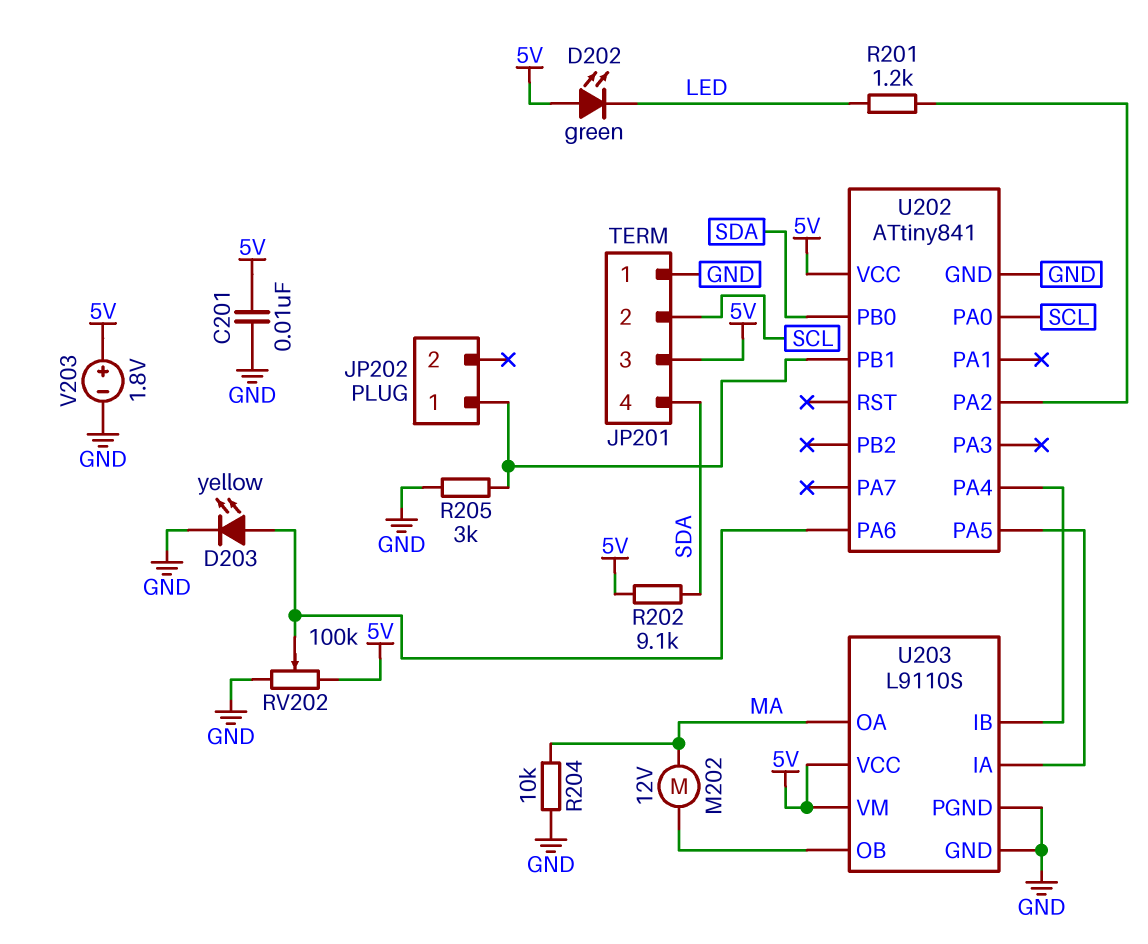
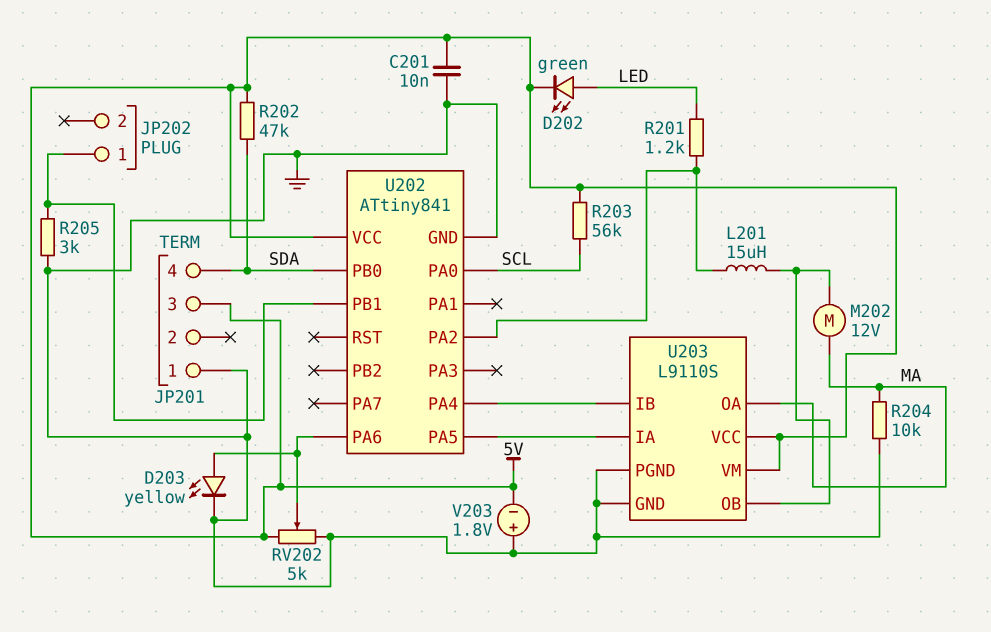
D202: LED green (A 5V, K LED) -> LED green (A LED, K 5V)
JP201 pin 2: SCL -> none
L201: none -> 15uH (U202/PA2, U203/OB)
R202: 9.1k (5V, SDA) -> 47k (5V, SDA)
R203: none -> 56k (5V, SCL)
RV202: 100k (5V, GND, wiper U202/PA6) -> 5k (5V, GND, wiper U202/PA6)
V203: 1.8V (plus 5V, minus GND) -> 1.8V (plus GND, minus 5V)

